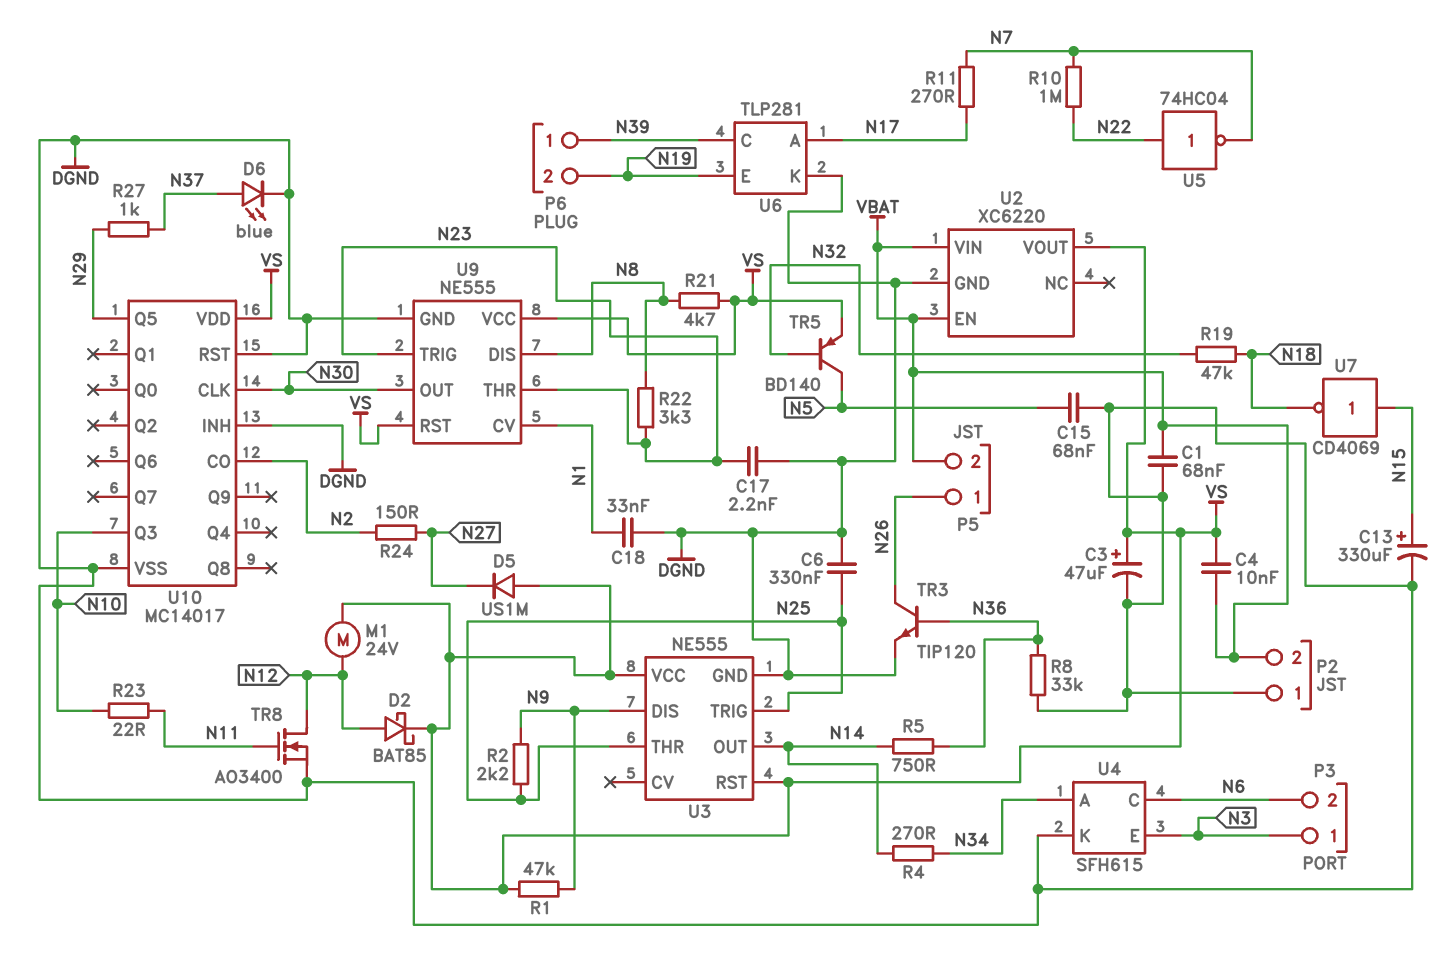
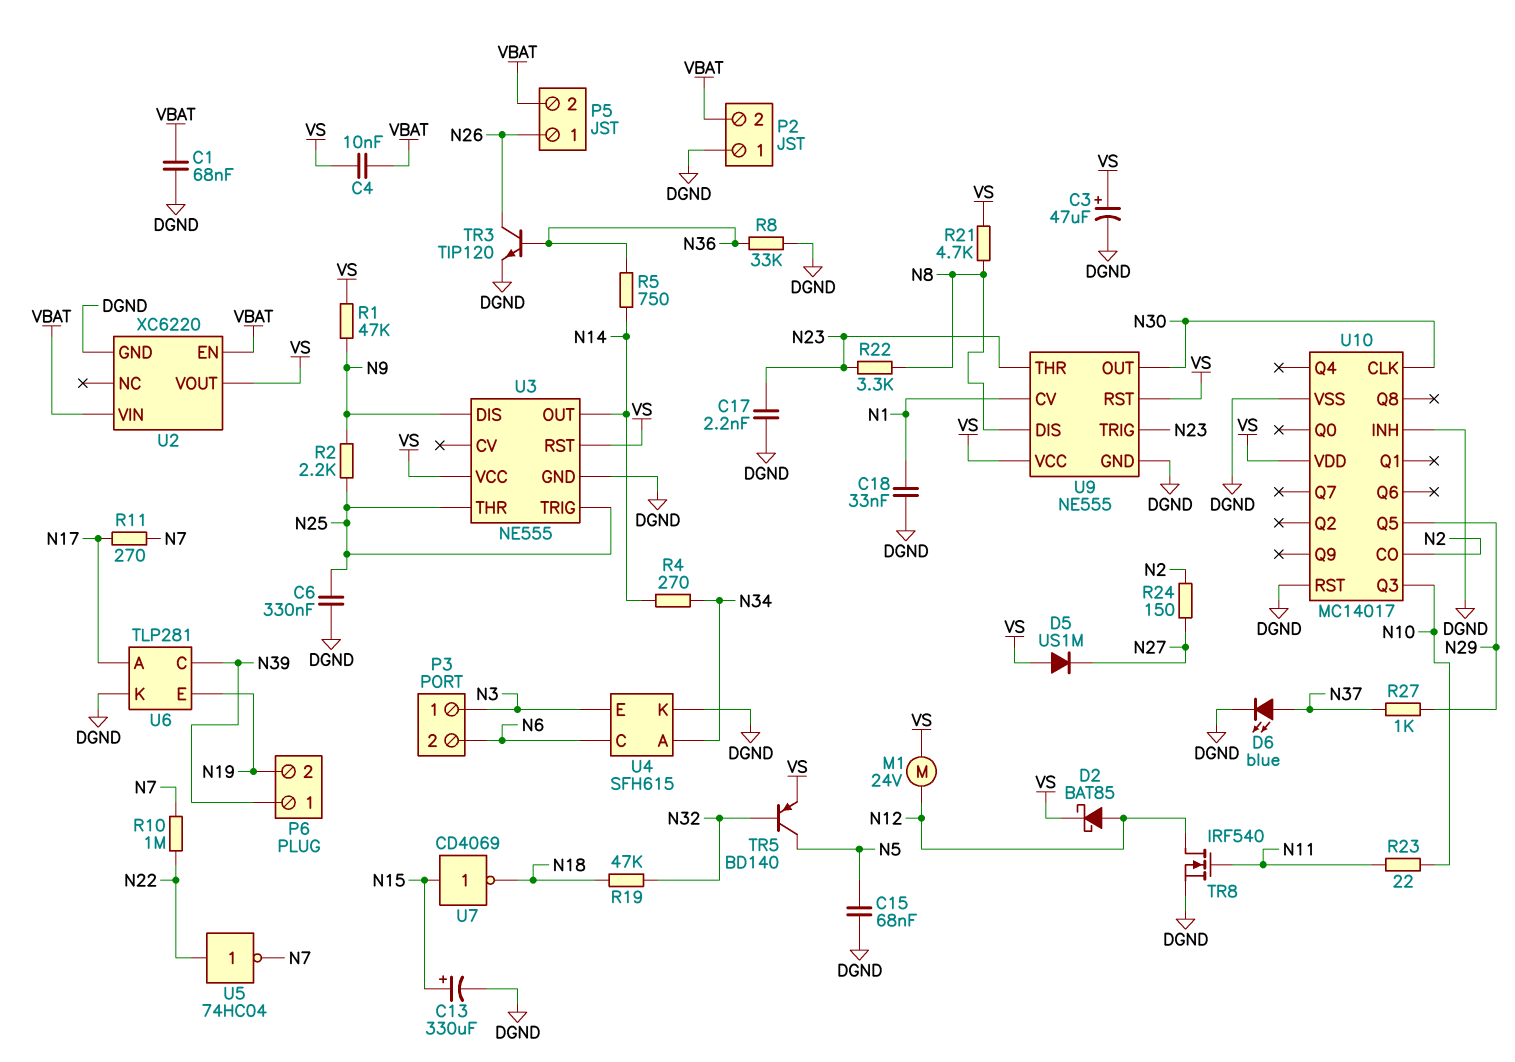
TR8: NMOS AO3400 (G N11, D N12, S DGND) -> NMOS IRF540 (G N11, D N12, S DGND)

